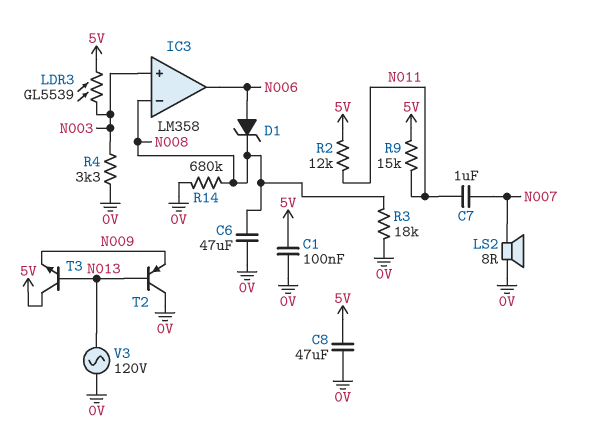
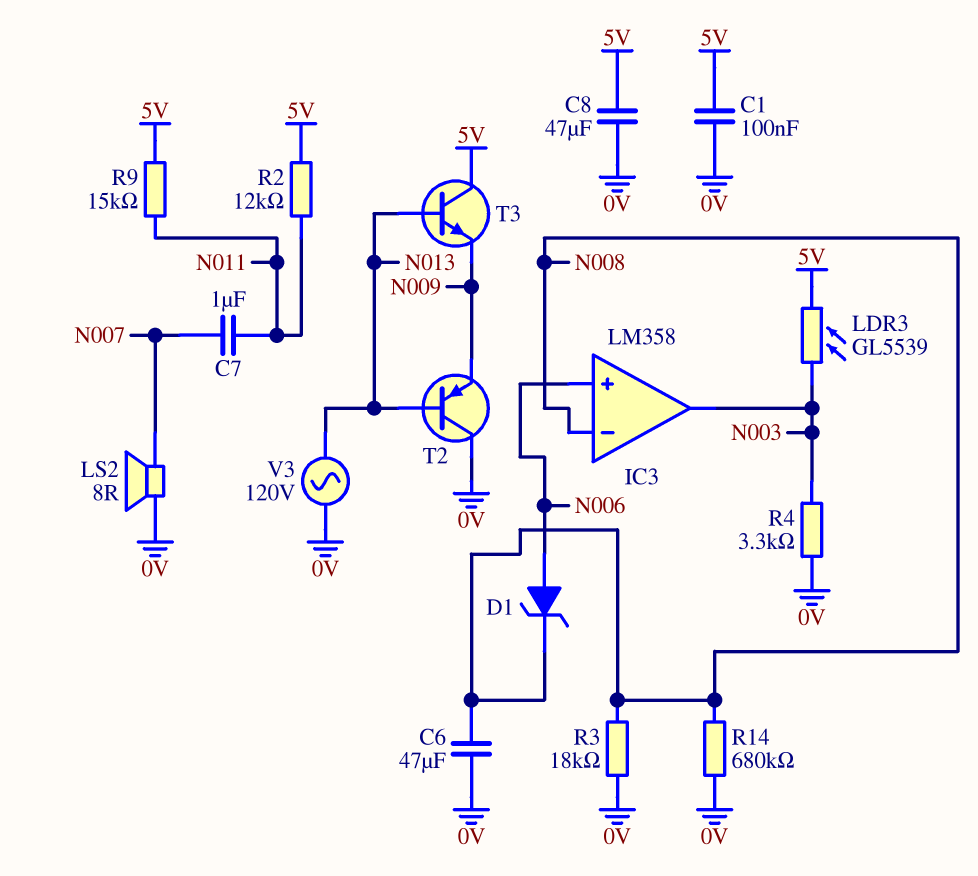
IC3 pin in+: N003 -> N006
IC3 pin out: N006 -> N003

